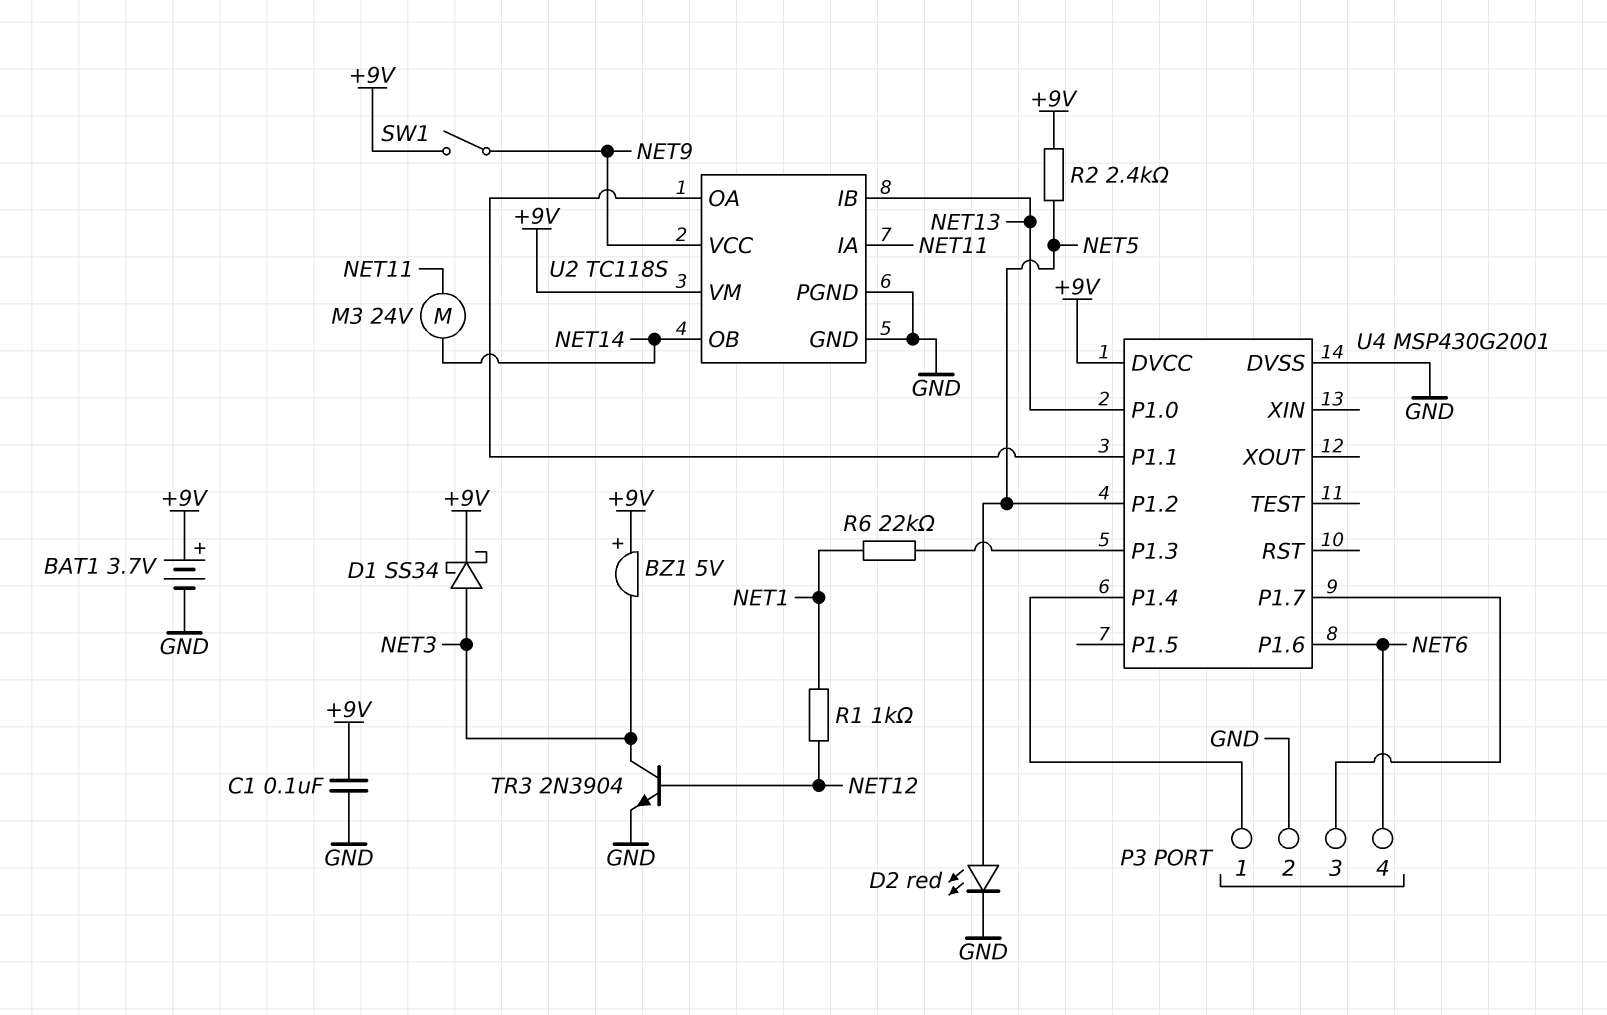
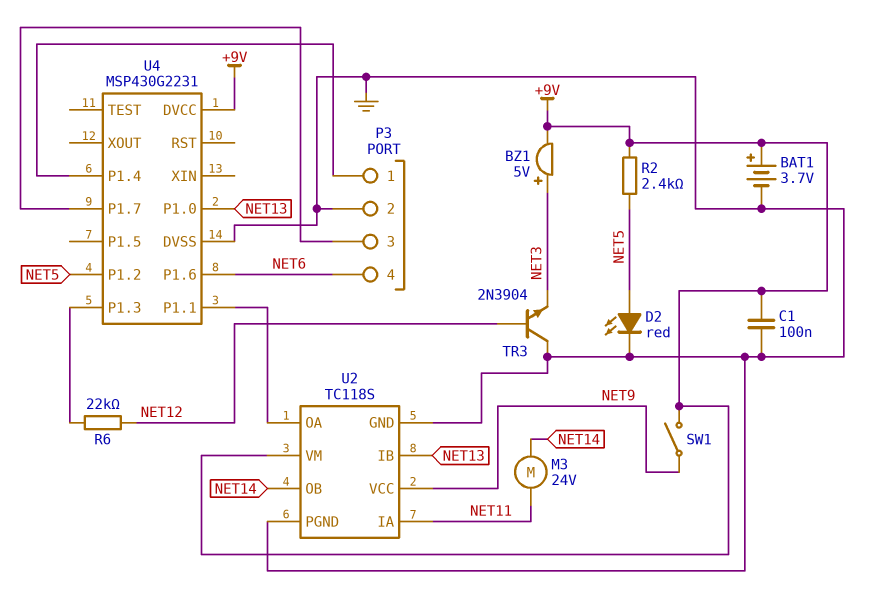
BZ1: buzzer 5V (plus +9V, minus NET3) -> buzzer 5V (plus NET3, minus +9V)
D1: schottky SS34 (A NET3, K +9V) -> none
R1: 1k (NET1, NET12) -> none
R6: 22k (NET1, U4/P1.3) -> 22k (NET12, U4/P1.3)
TR3: NPN 2N3904 (B NET12, C NET3, E GND) -> NPN 2N3904 (B NET12, C GND, E NET3)
U4: MSP430G2001 -> MSP430G2231

